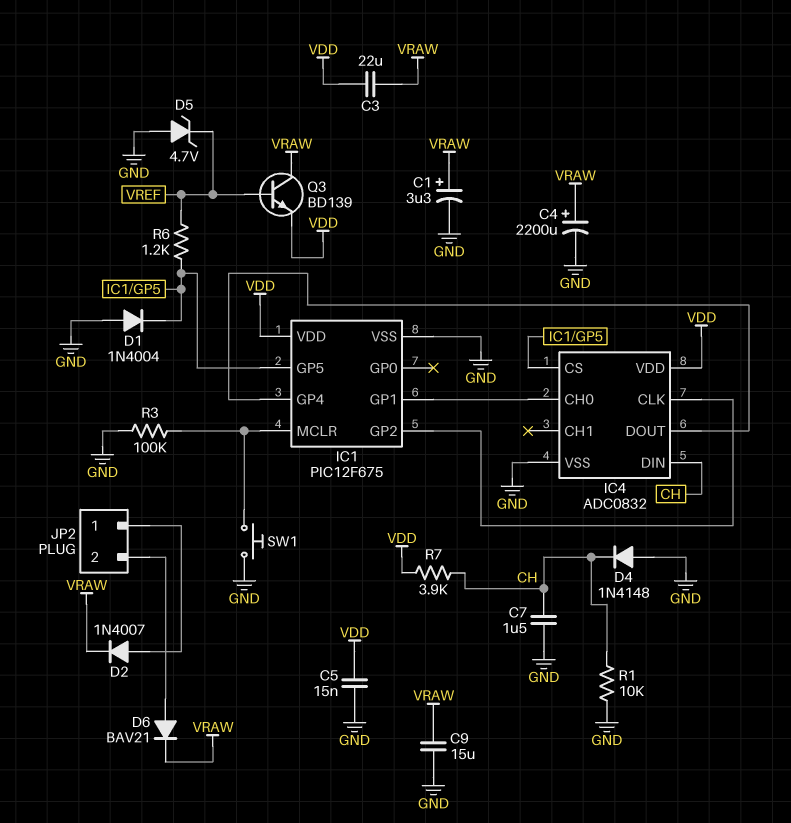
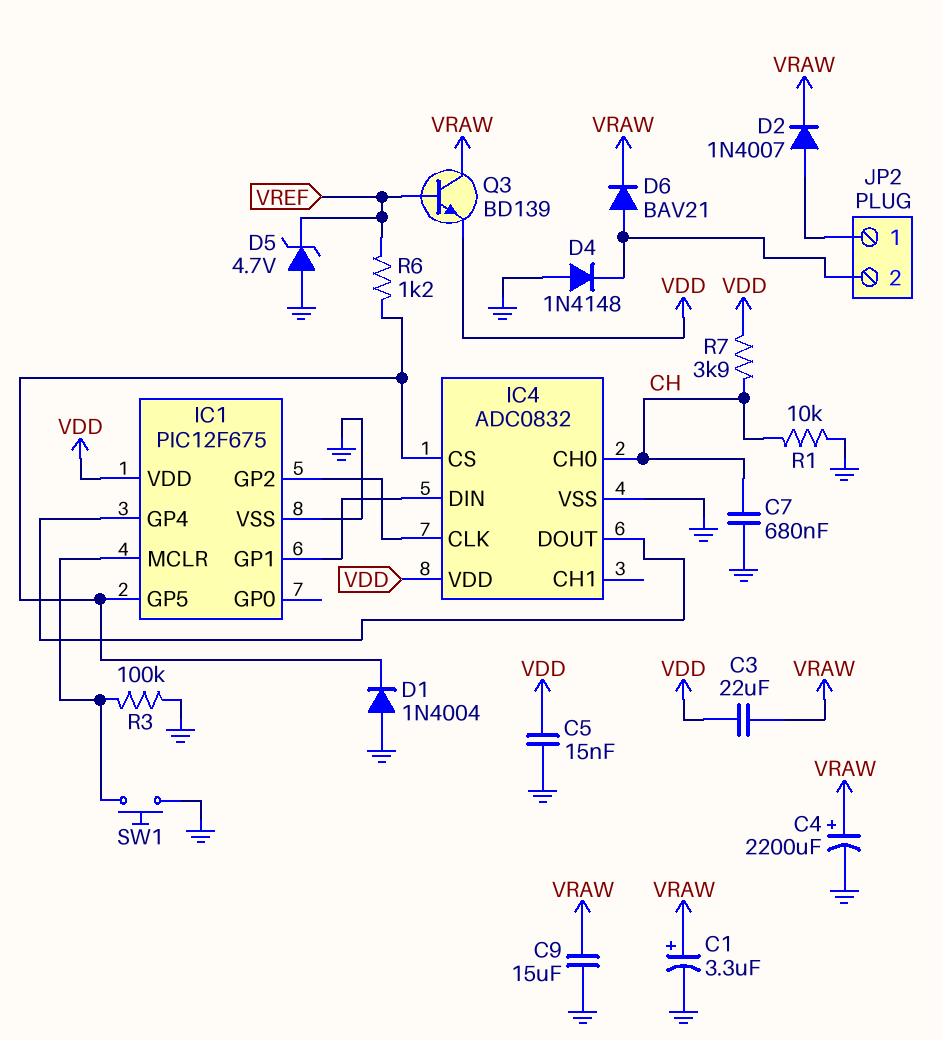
C7: 1.5uF (CH, GND) -> 680nF (CH, GND)
D4: diode 1N4148 (A GND, K CH) -> diode 1N4148 (A GND, K JP2/2)
IC4 pin CH0: IC1/GP1 -> CH
IC4 pin DIN: CH -> IC1/GP1

